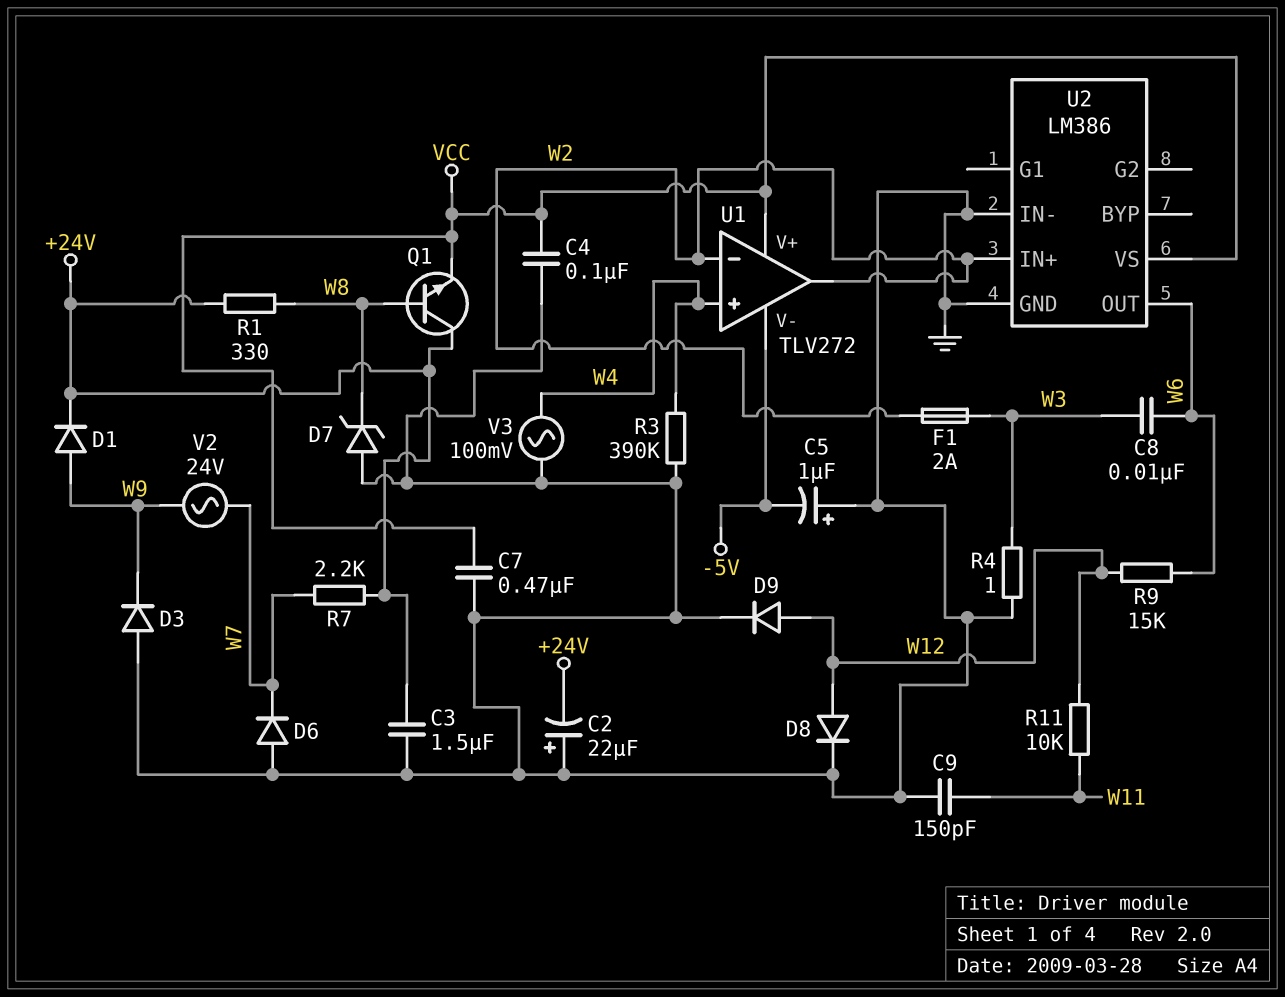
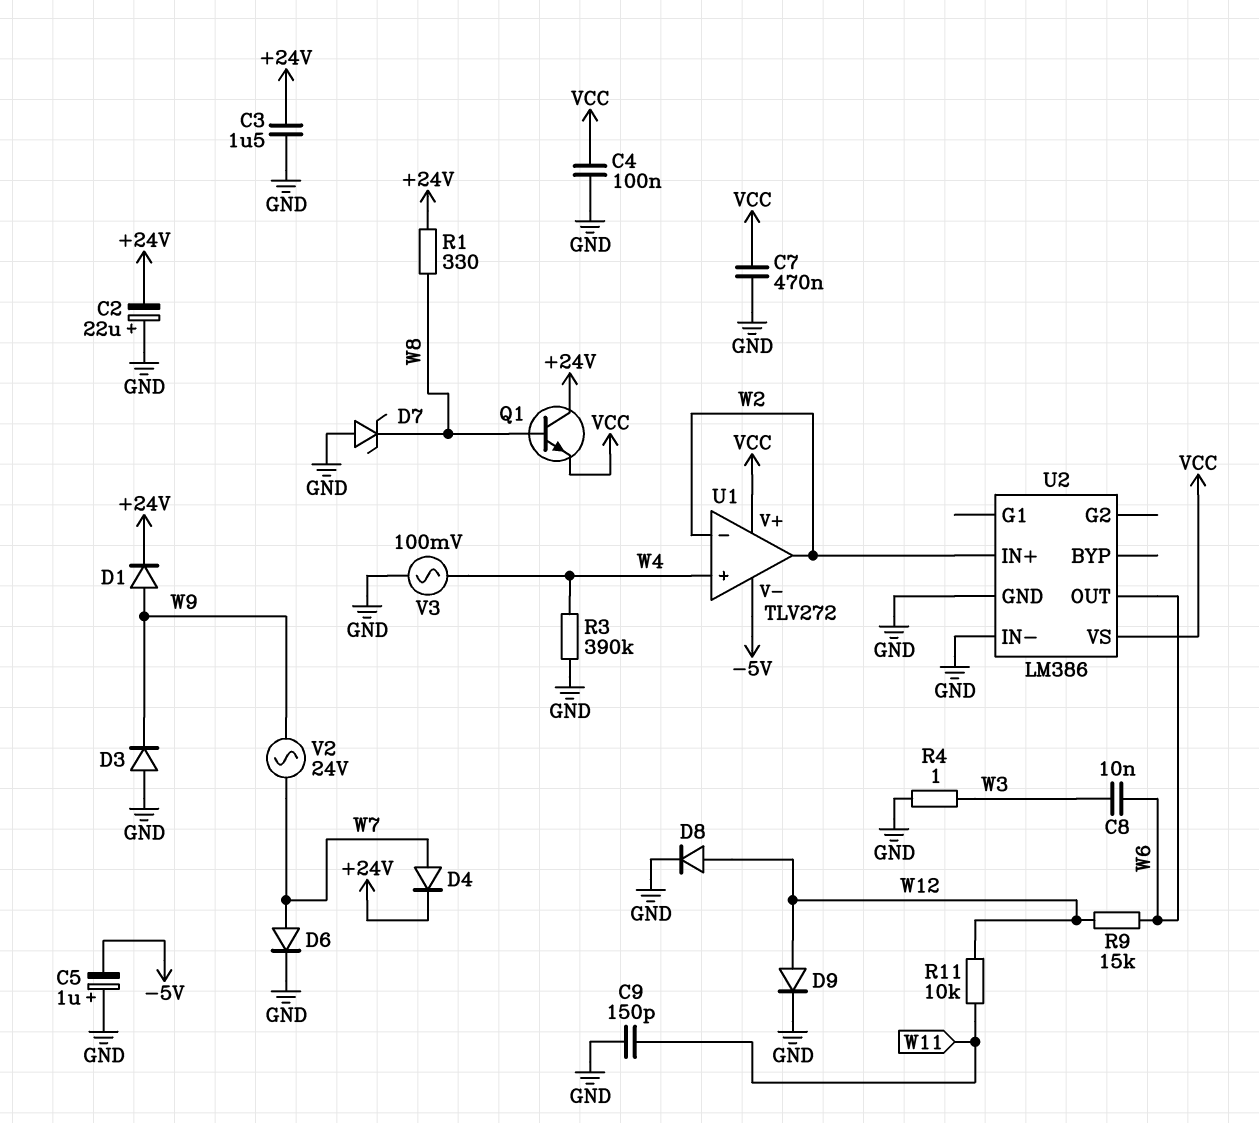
D4: none -> diode (A W7, K +24V)
D6: diode (A GND, K W7) -> diode (A W7, K GND)
F1: 2A (W2, W3) -> none
R7: 2.2k (+24V, W7) -> none

